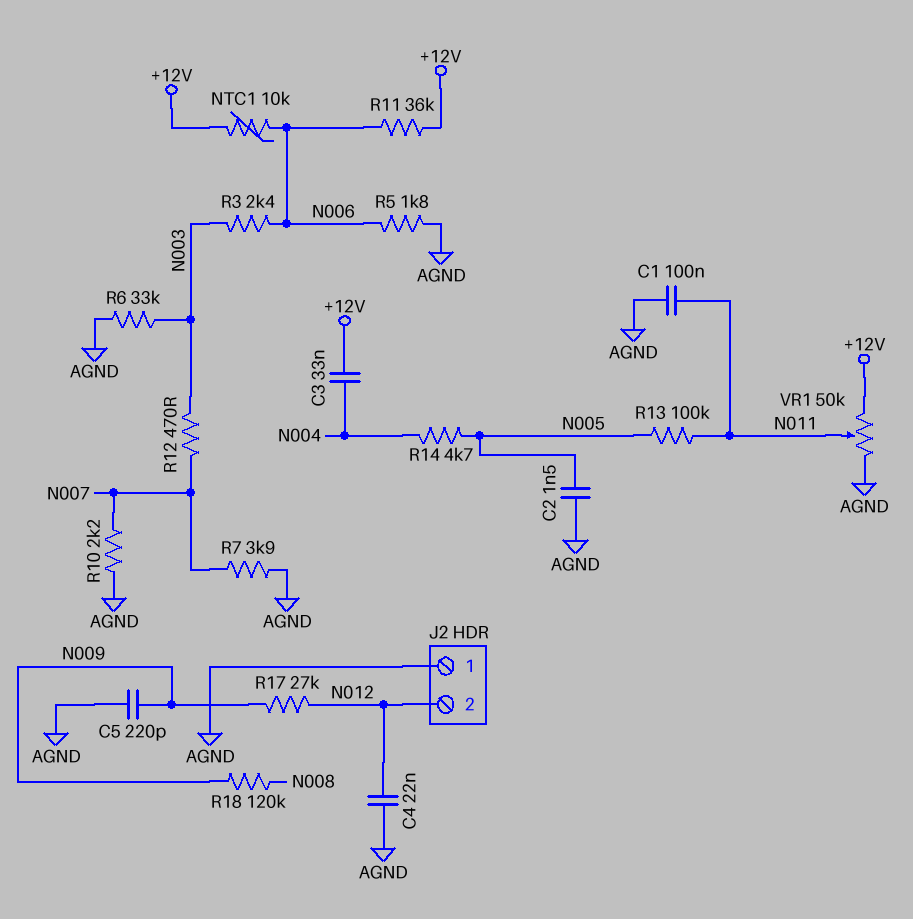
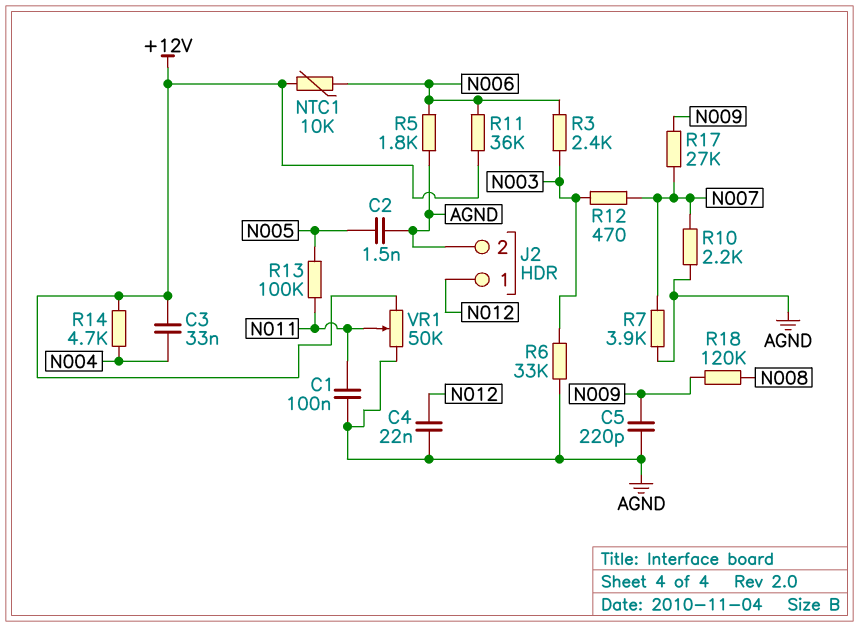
J2 pin 1: AGND -> N012
J2 pin 2: N012 -> AGND
R14: 4.7k (N004, N005) -> 4.7k (+12V, N004)
R17: 27k (N009, N012) -> 27k (N007, N009)

